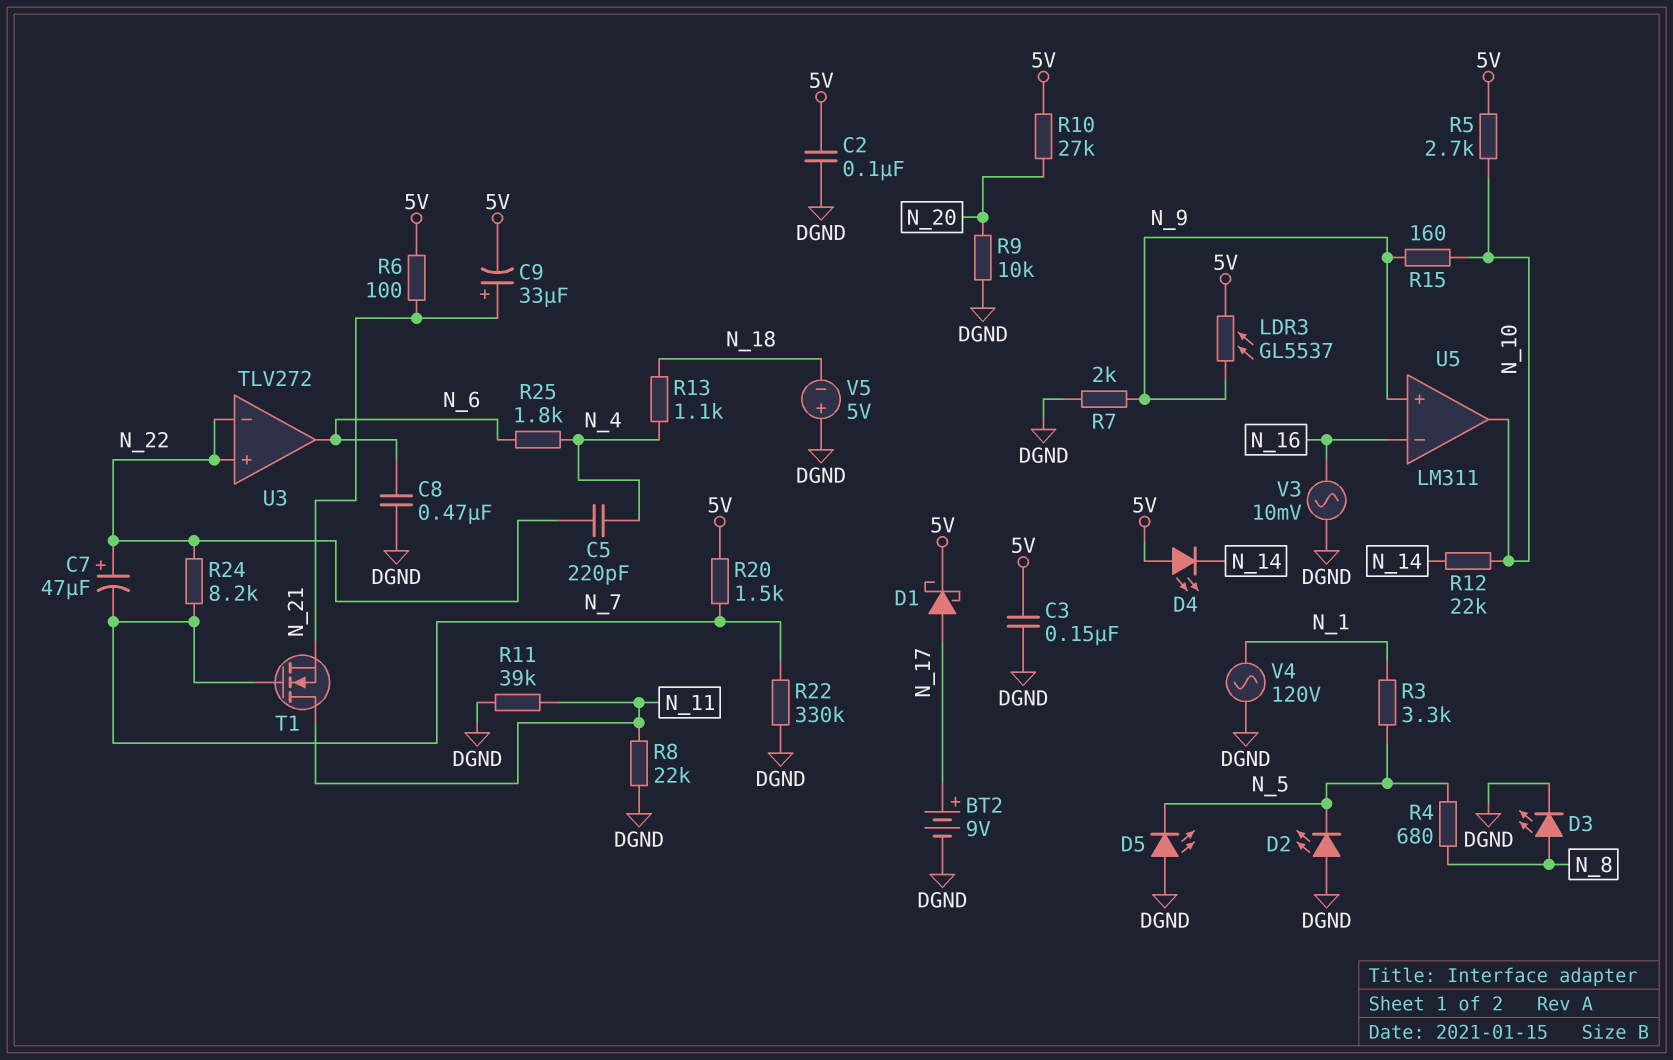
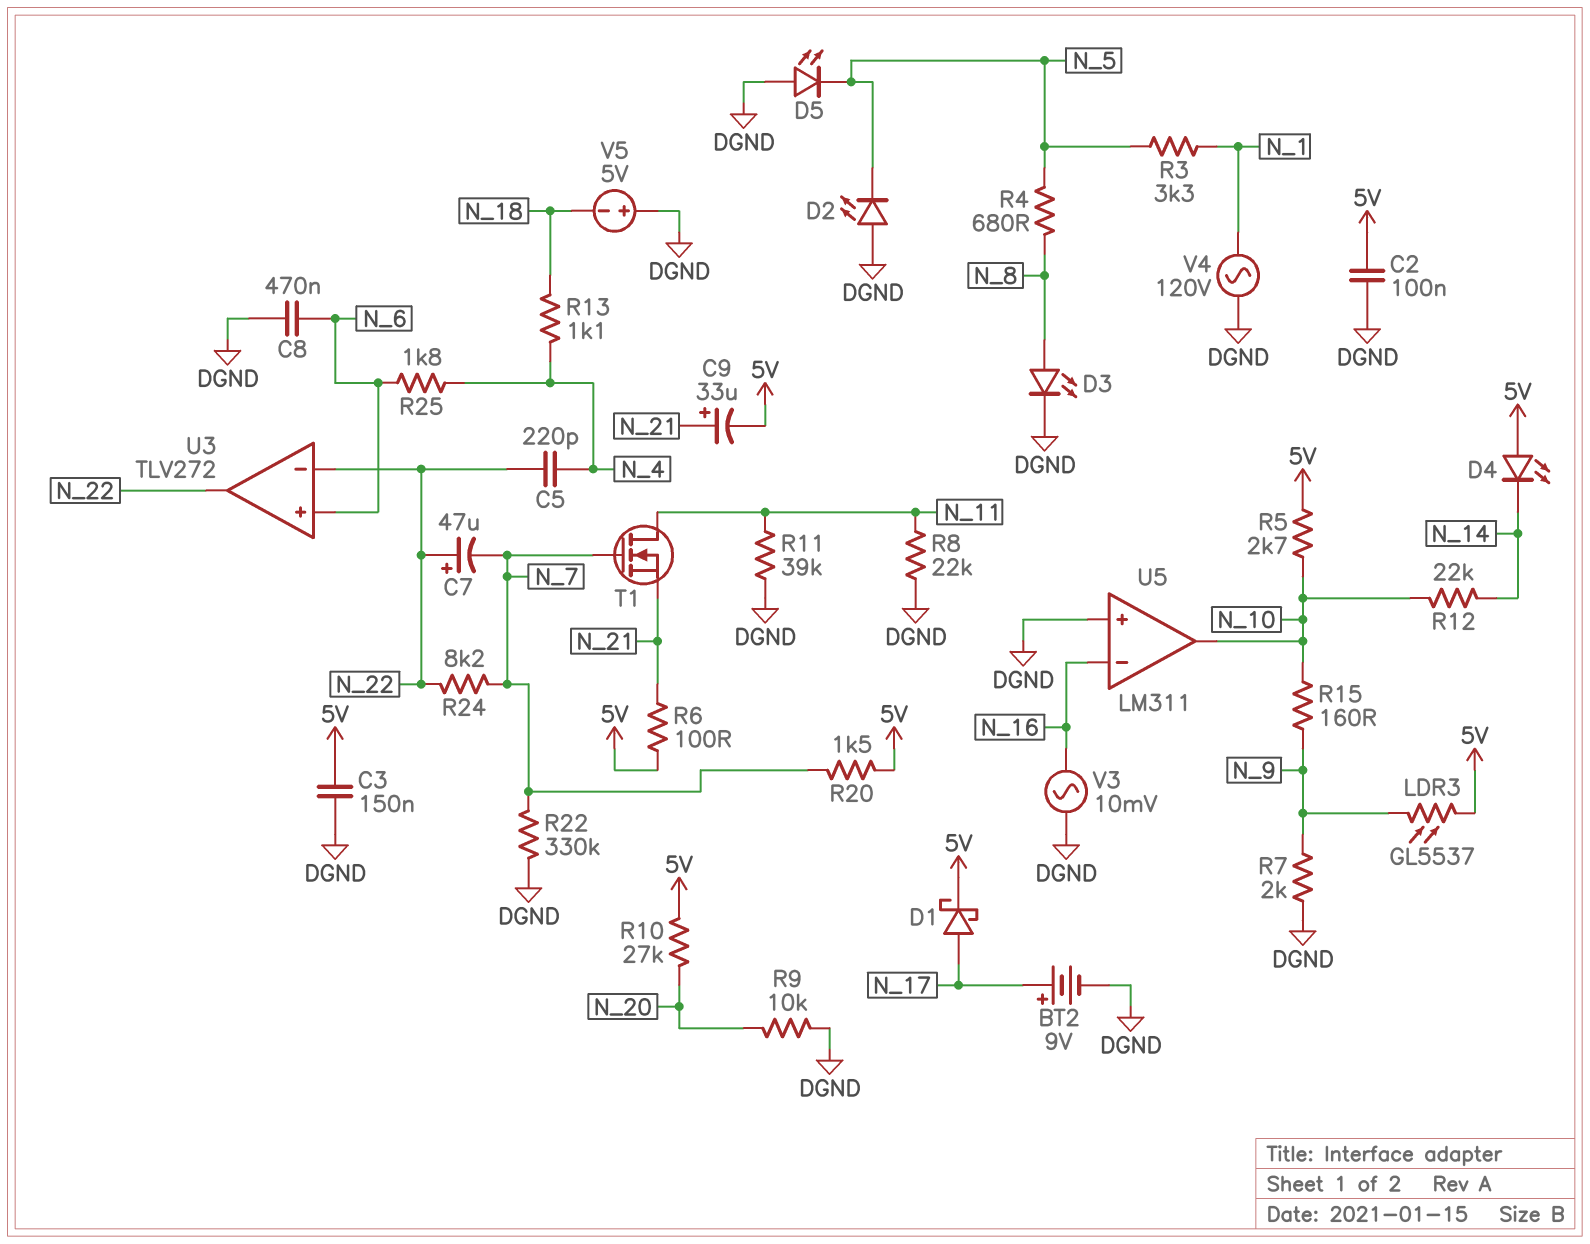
U3 pin in+: N_22 -> N_6
U3 pin out: N_6 -> N_22
U5 pin in+: N_9 -> DGND

